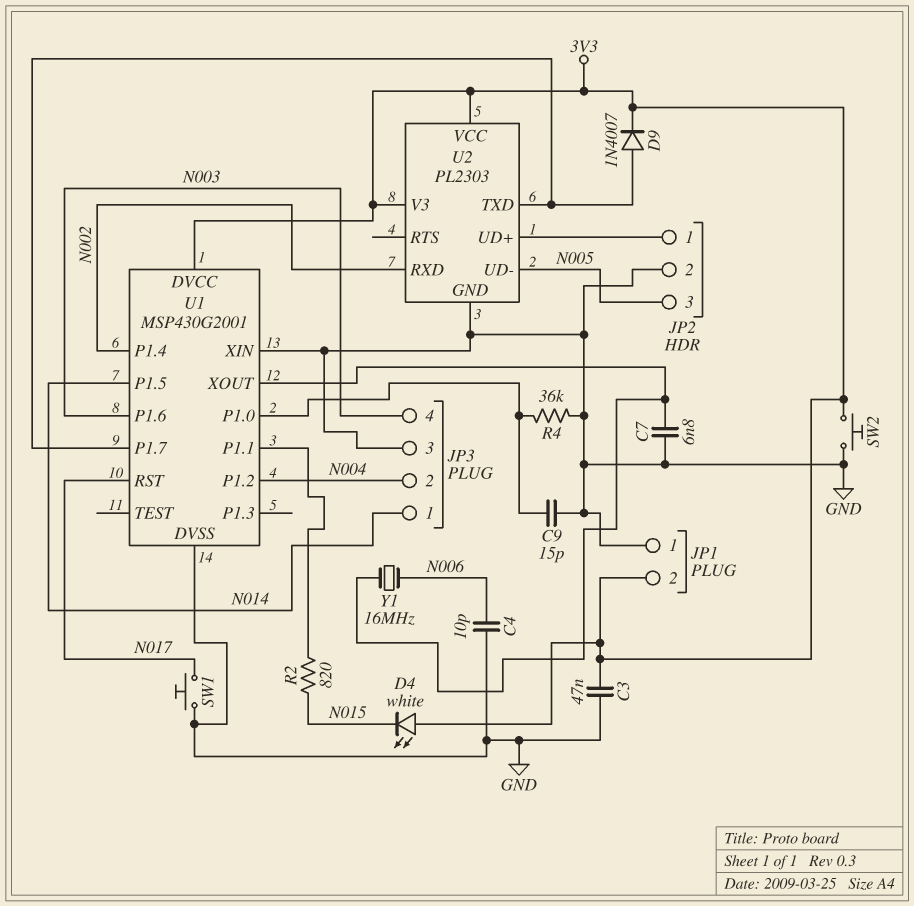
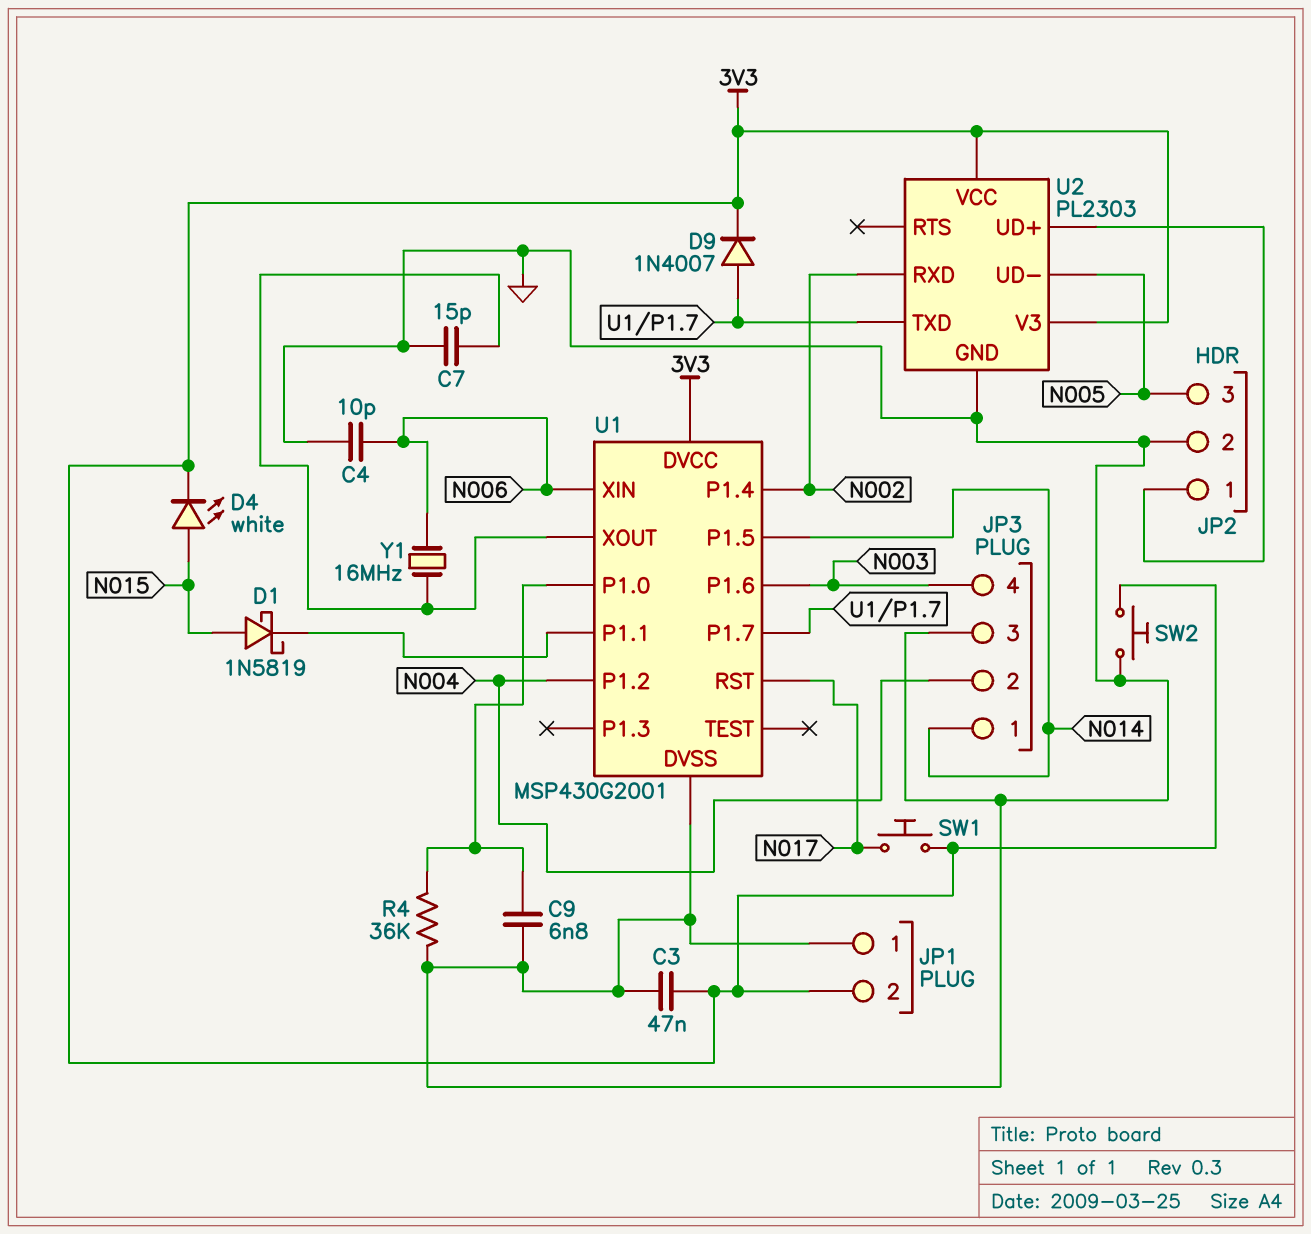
C7: 6.8nF (GND, U1/XOUT) -> 15pF (GND, U1/XOUT)
C9: 15pF (GND, U1/P1.0) -> 6.8nF (GND, U1/P1.0)
D1: none -> schottky 1N5819 (A N015, K U1/P1.1)
D4: LED white (A 3V3, K N015) -> LED white (A N015, K 3V3)
R2: 820 (N015, U1/P1.1) -> none
SW1: button (GND, N017) -> button (3V3, N017)
U1 pin XIN: GND -> N006

